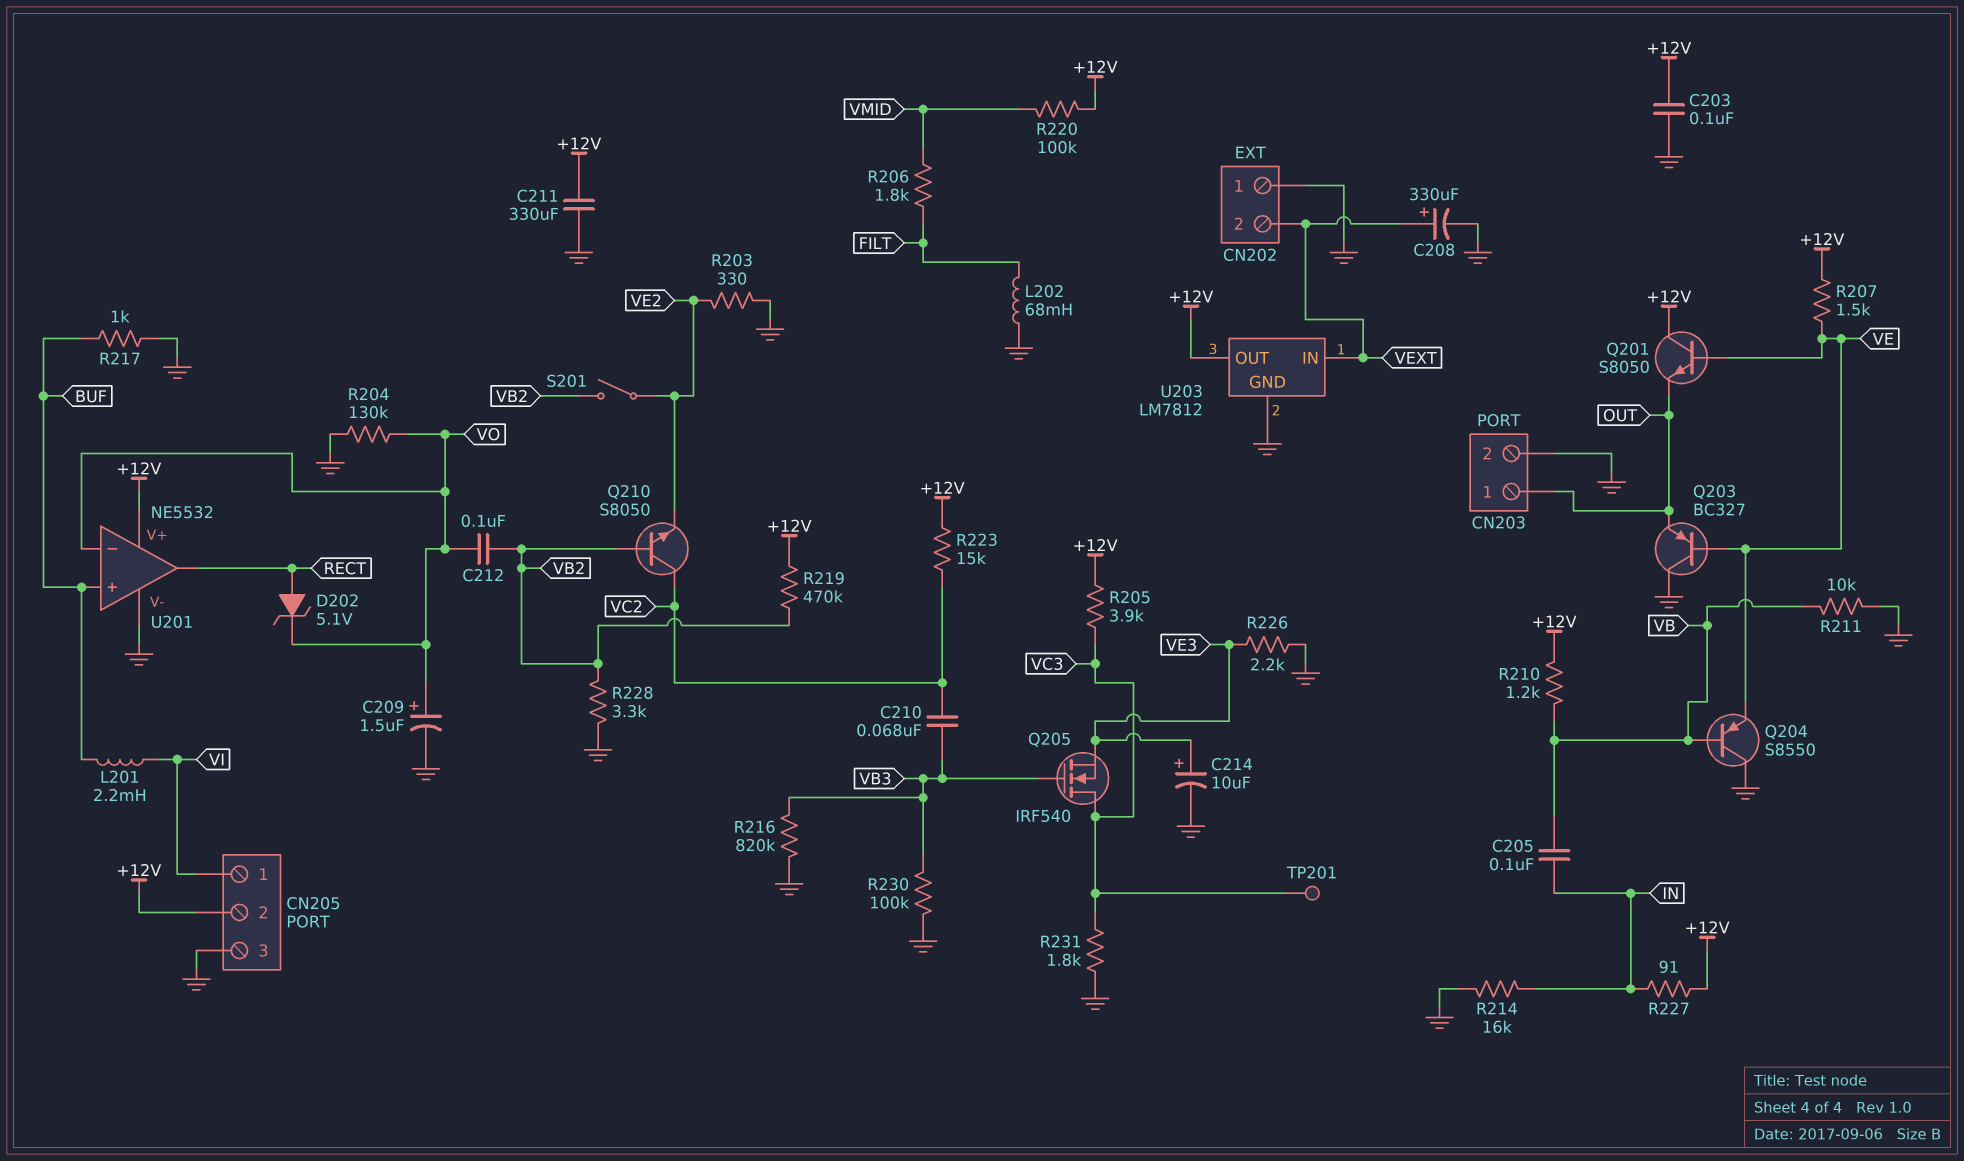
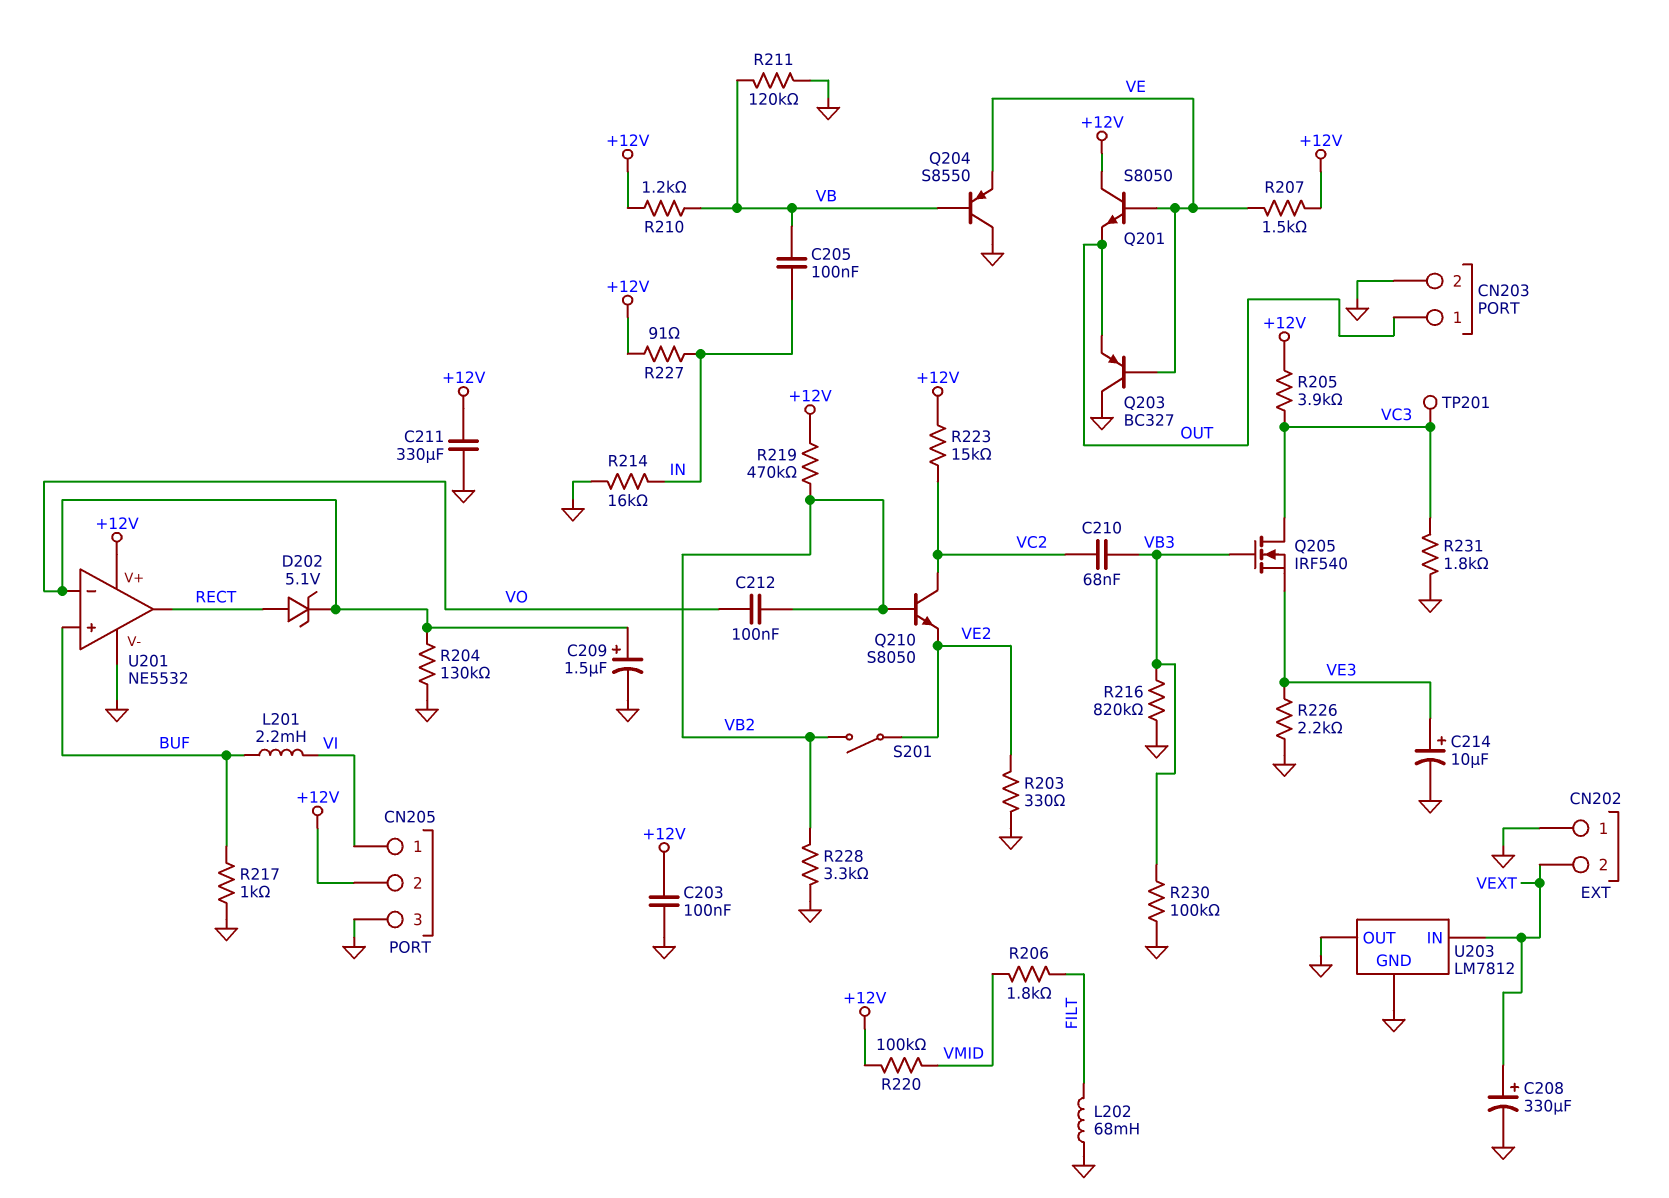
R211: 10k (GND, VB) -> 120k (GND, VB)
U203 pin OUT: +12V -> GND

